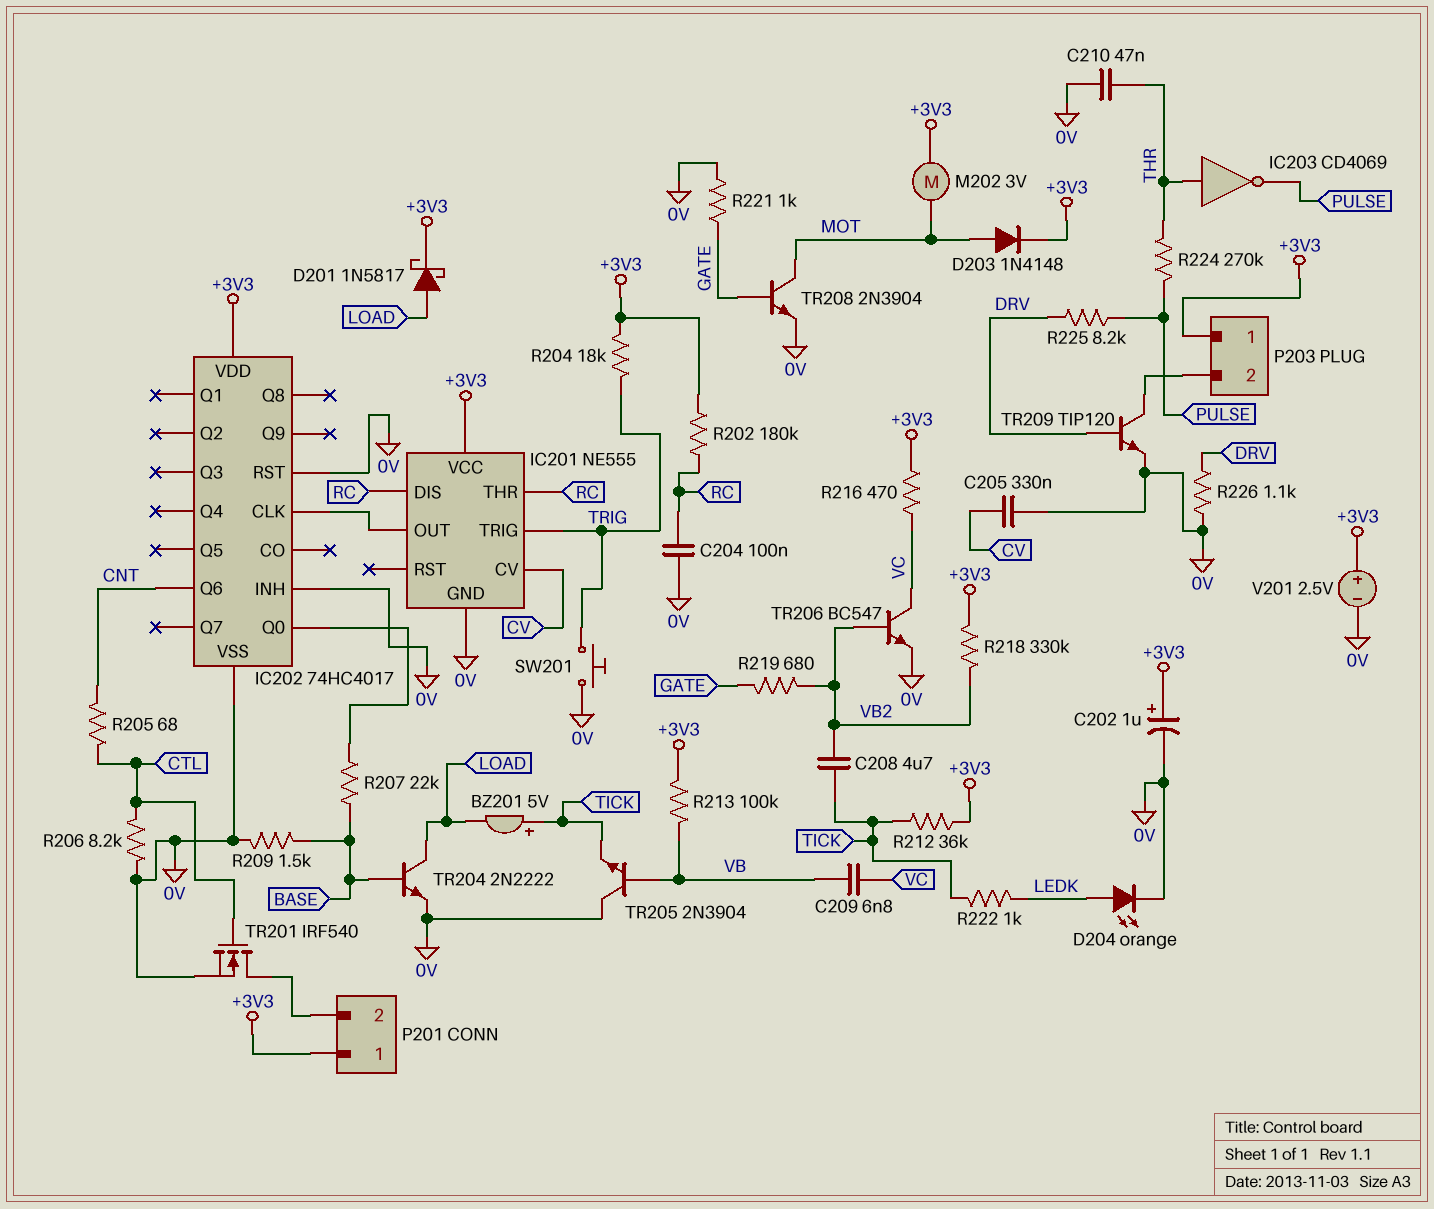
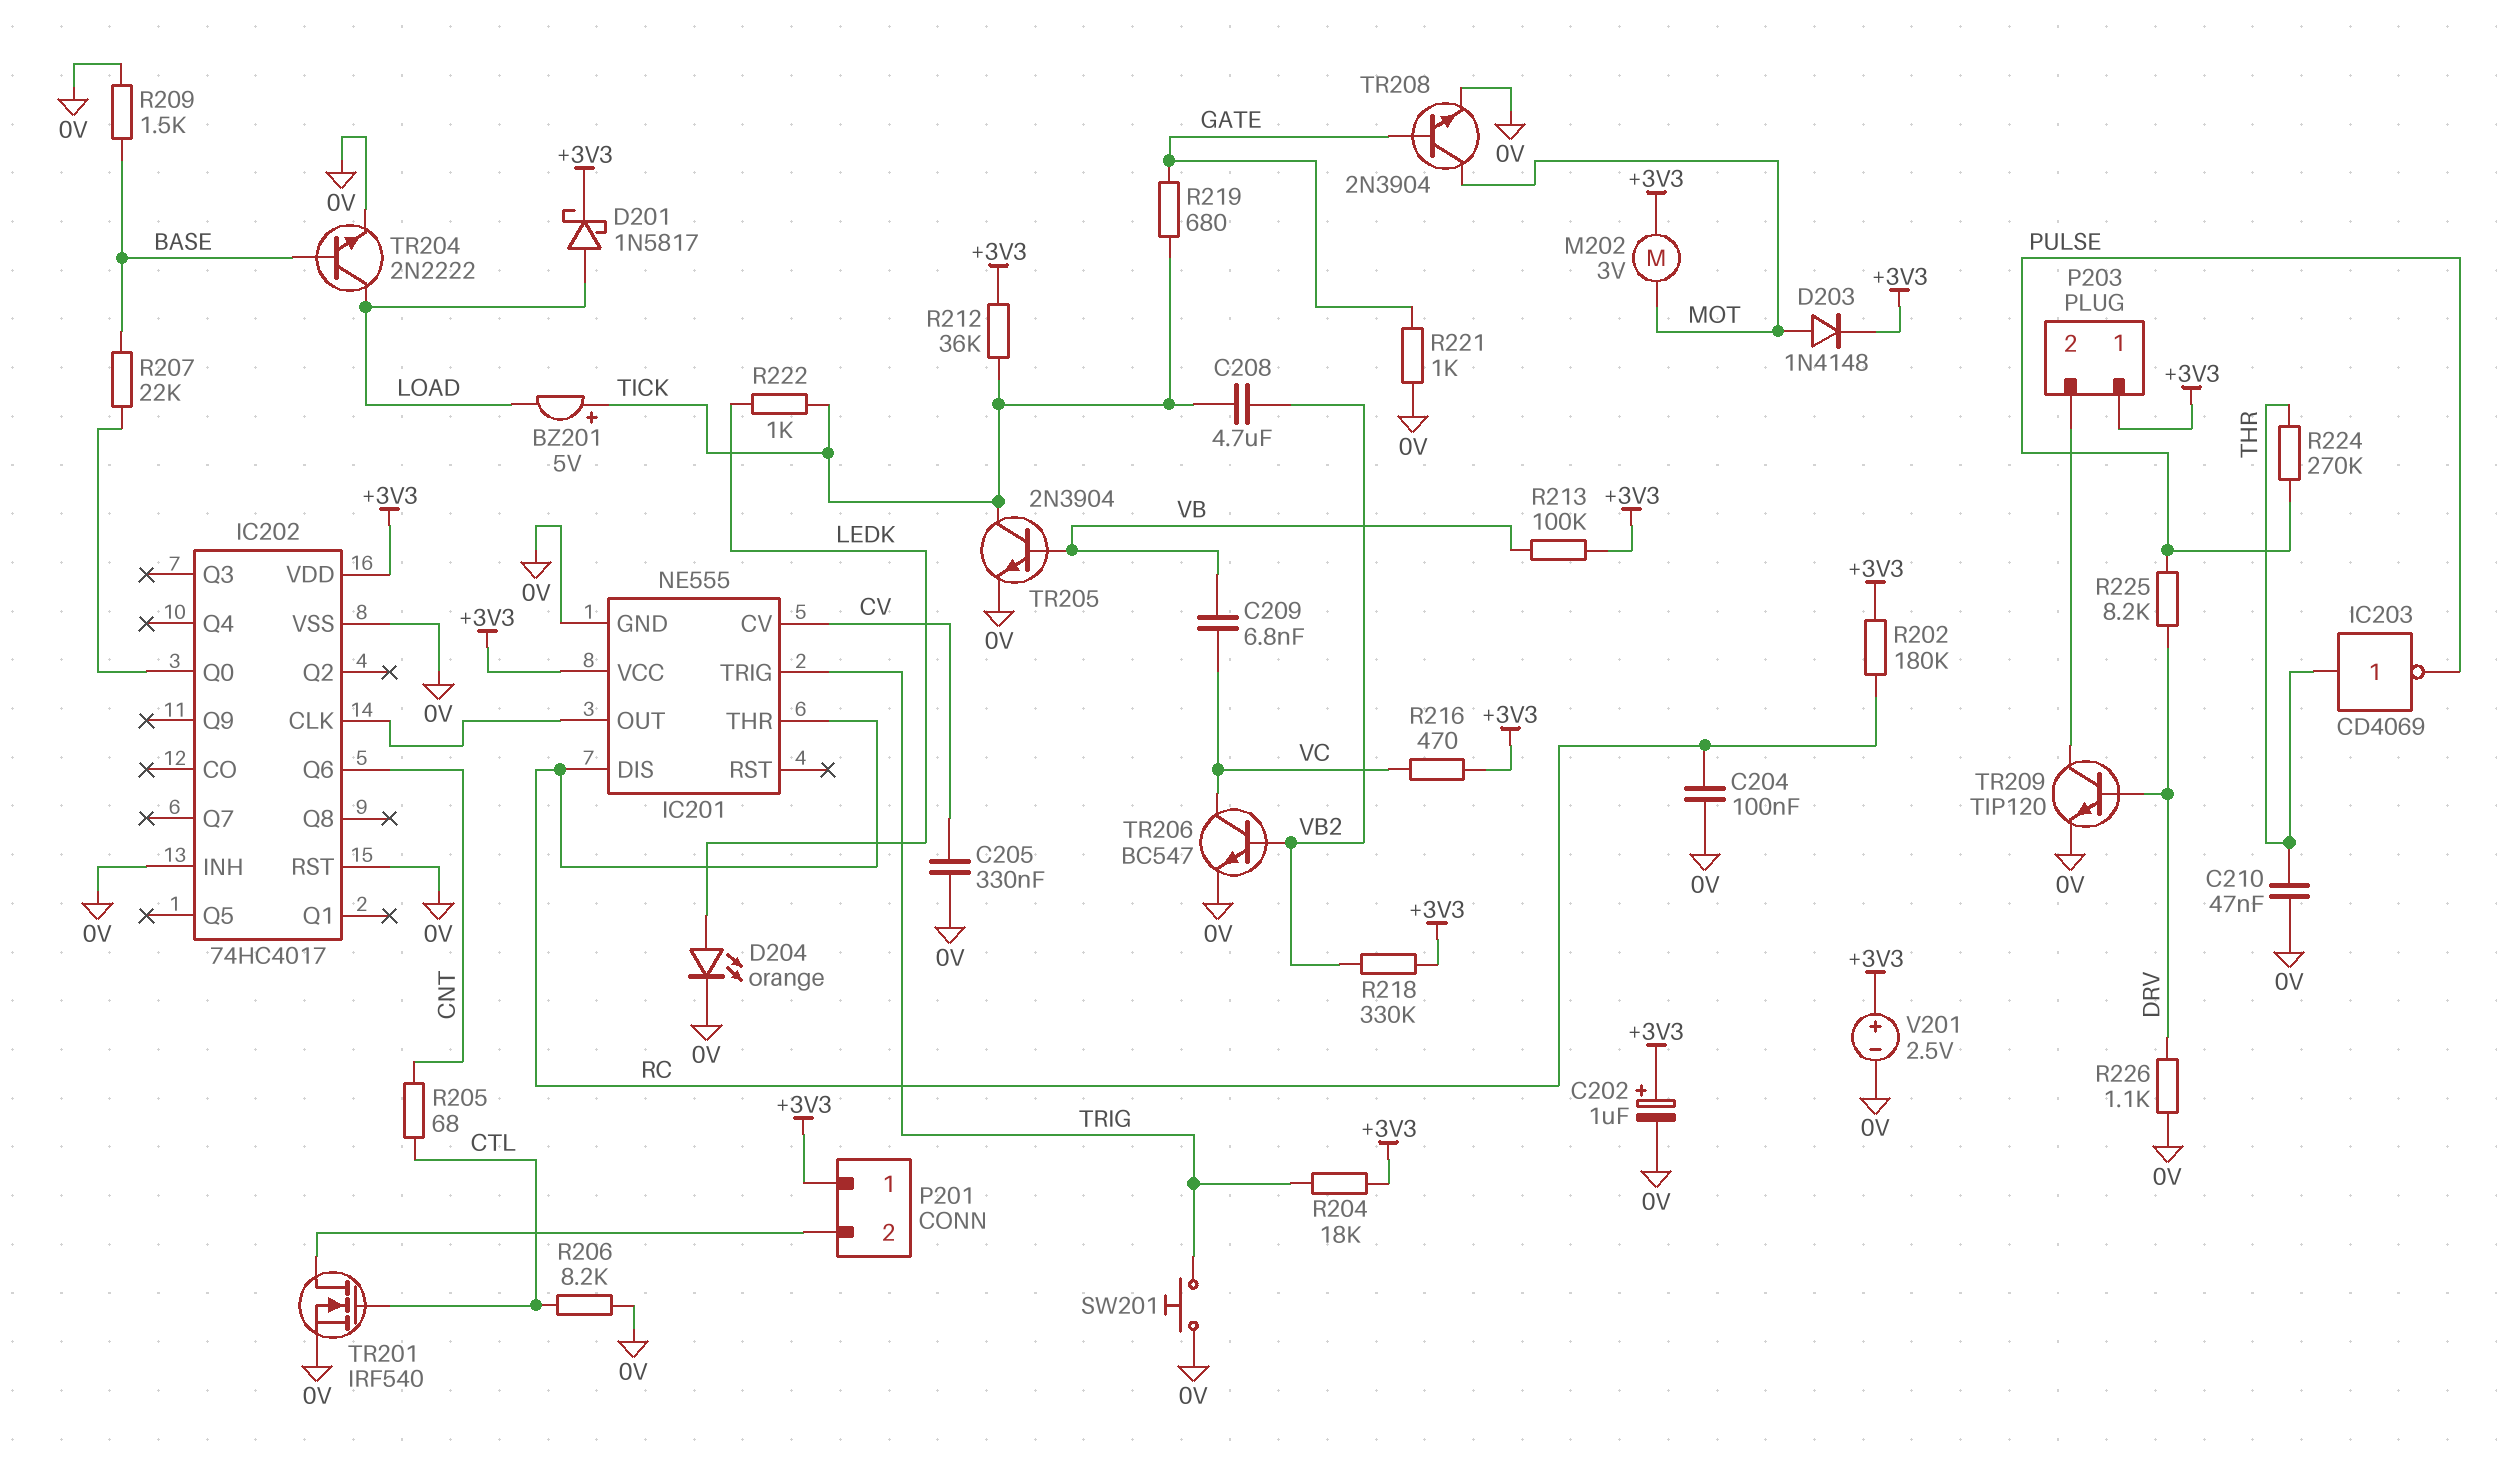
R219: 680 (GATE, VB2) -> 680 (GATE, TICK)
TR205: NPN 2N3904 (B VB, C 0V, E TICK) -> NPN 2N3904 (B VB, C TICK, E 0V)

